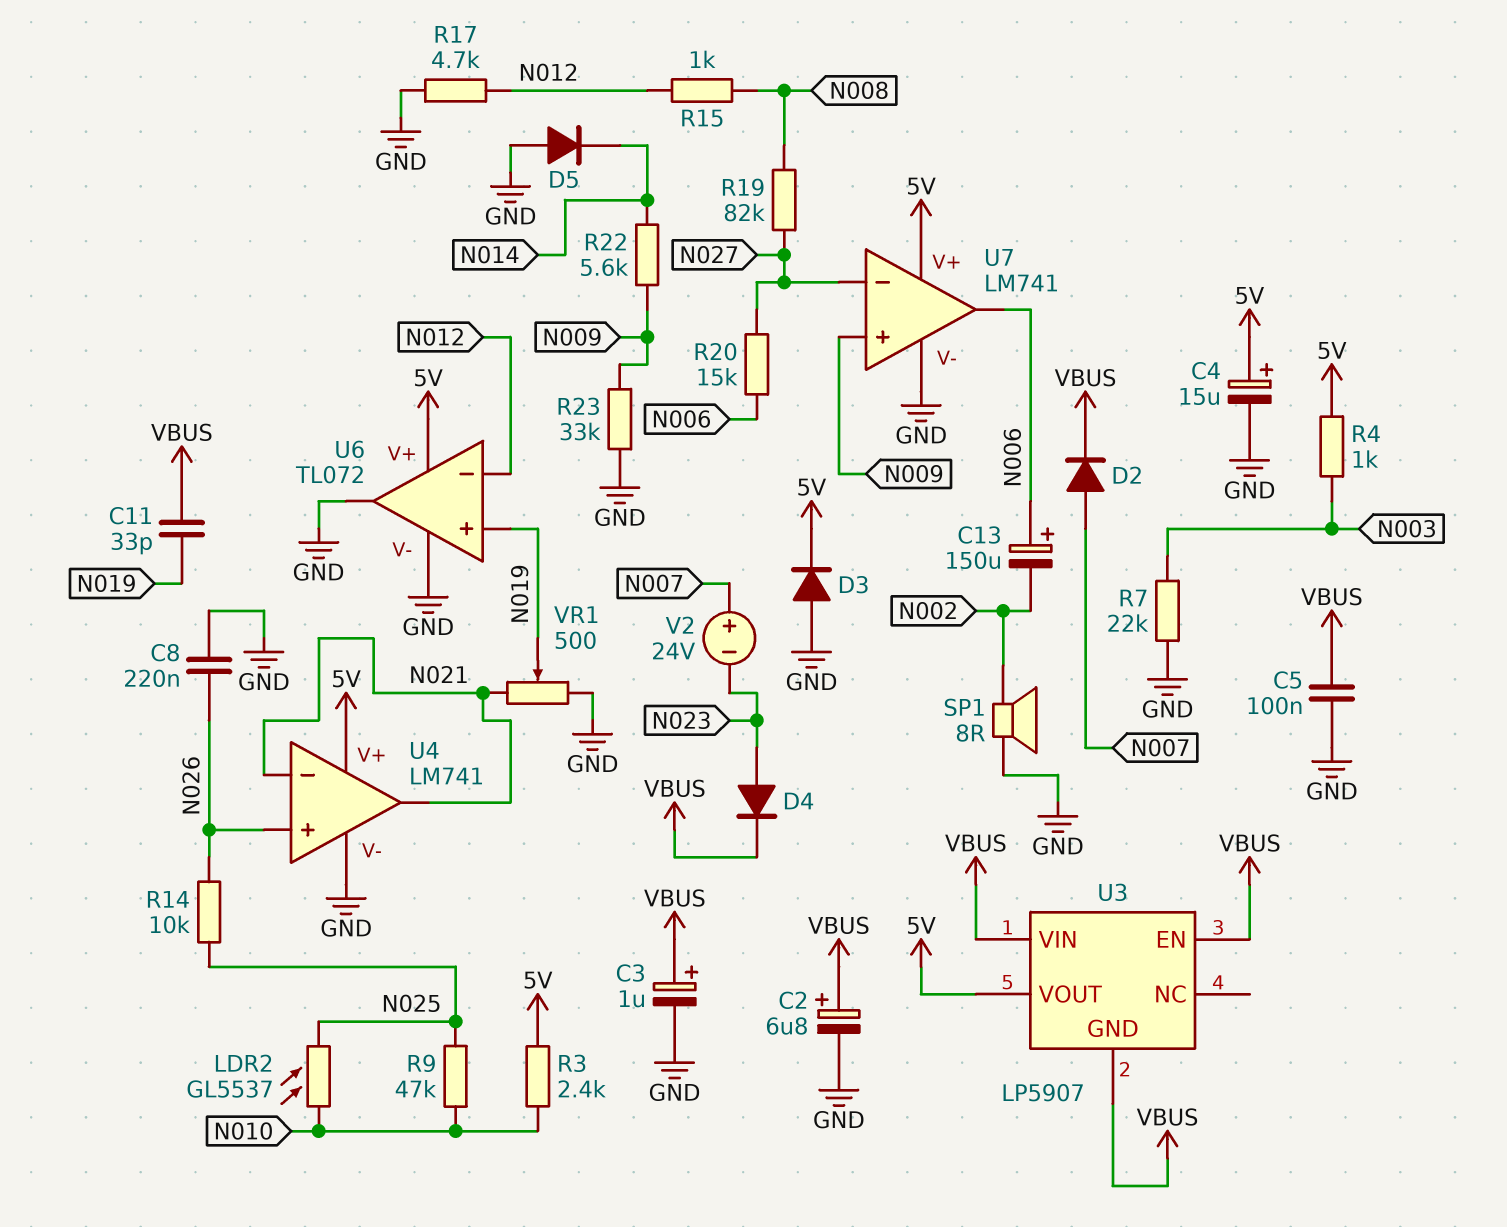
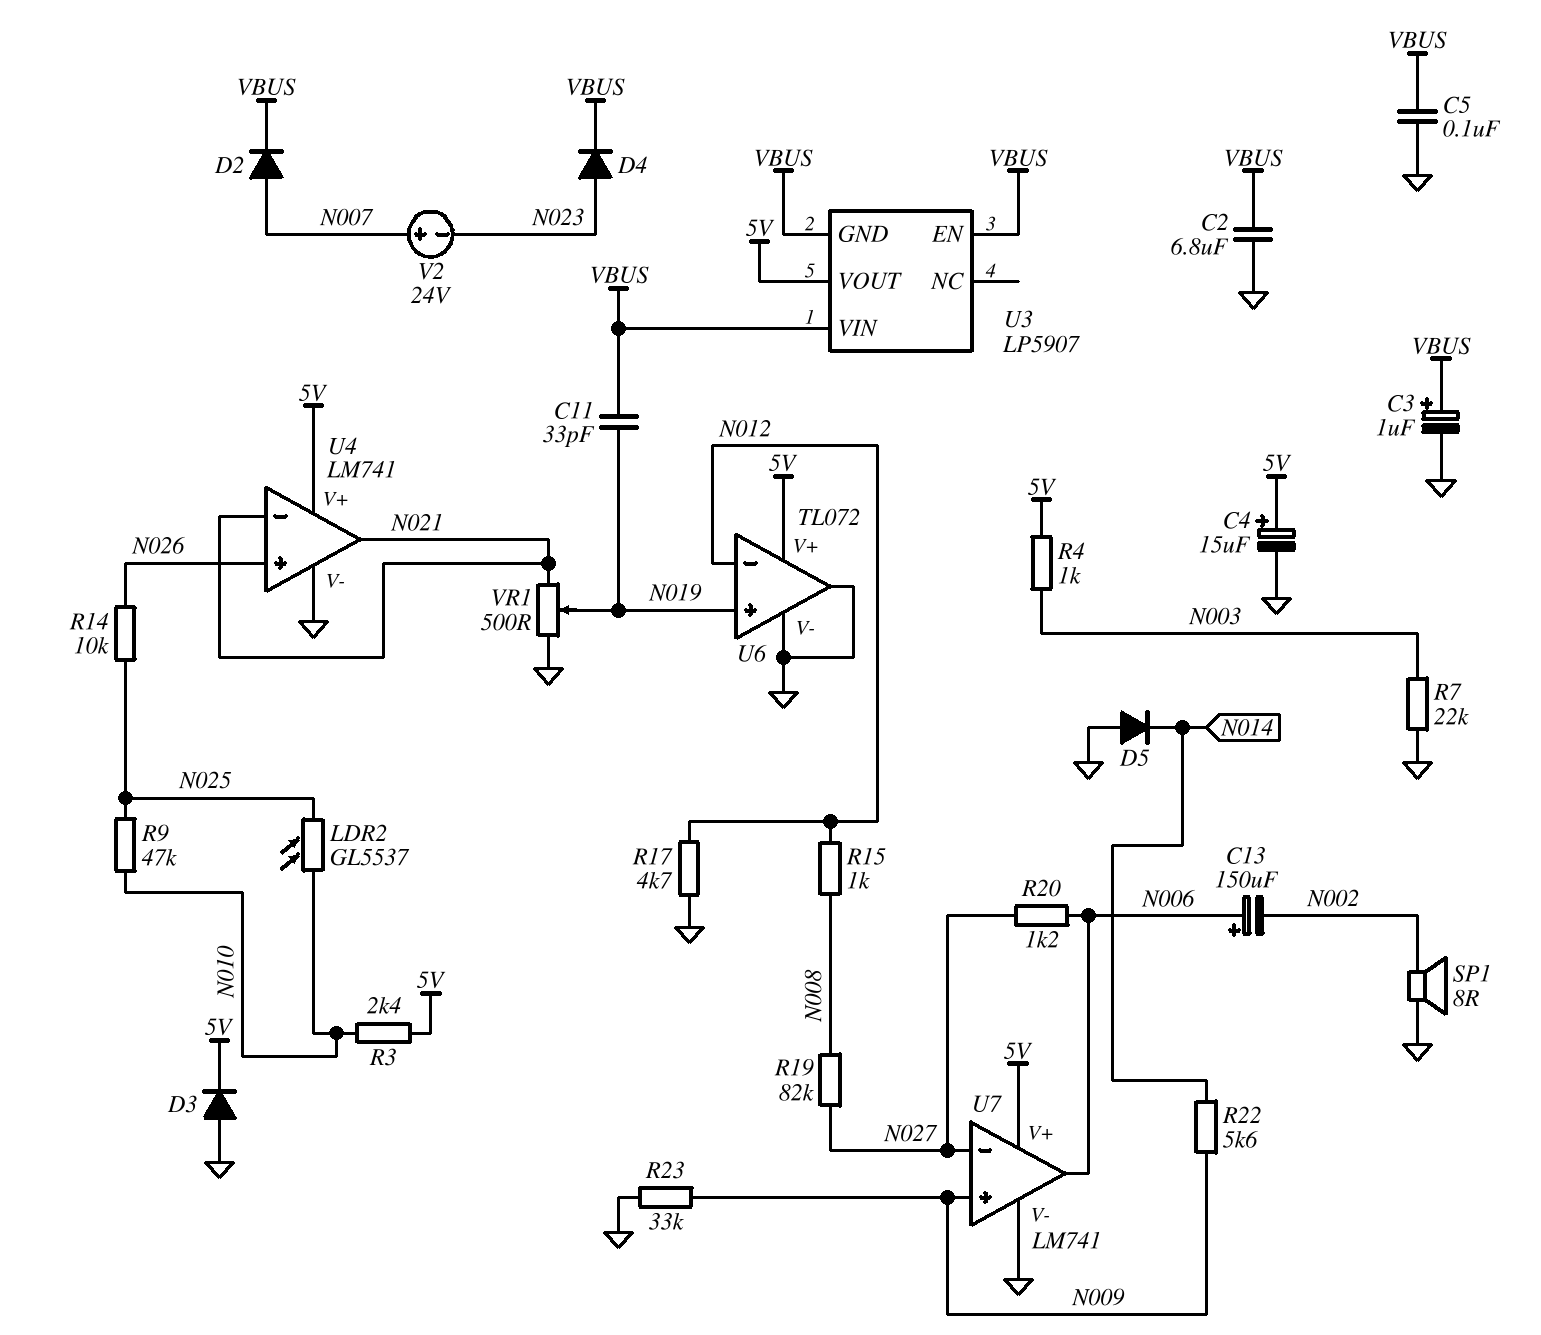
C2: 6.8uF (plus VBUS, minus GND) -> 6.8uF (GND, VBUS)
C8: 220nF (GND, N026) -> none
R20: 15k (N006, N027) -> 1.2k (N006, N027)

